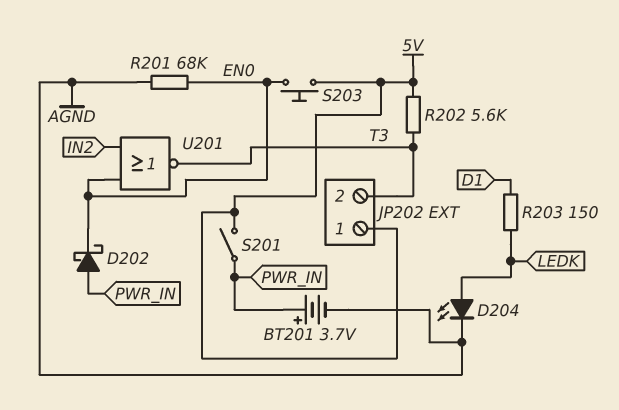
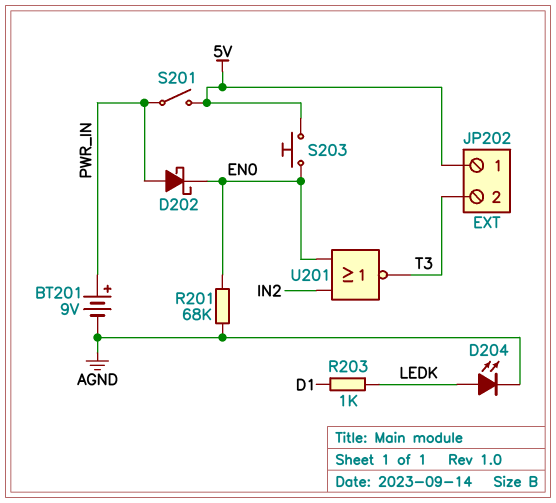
BT201: 3.7V (plus PWR_IN, minus AGND) -> 9V (plus PWR_IN, minus AGND)
R202: 5.6k (5V, T3) -> none
R203: 150 (D1, LEDK) -> 1k (D1, LEDK)

